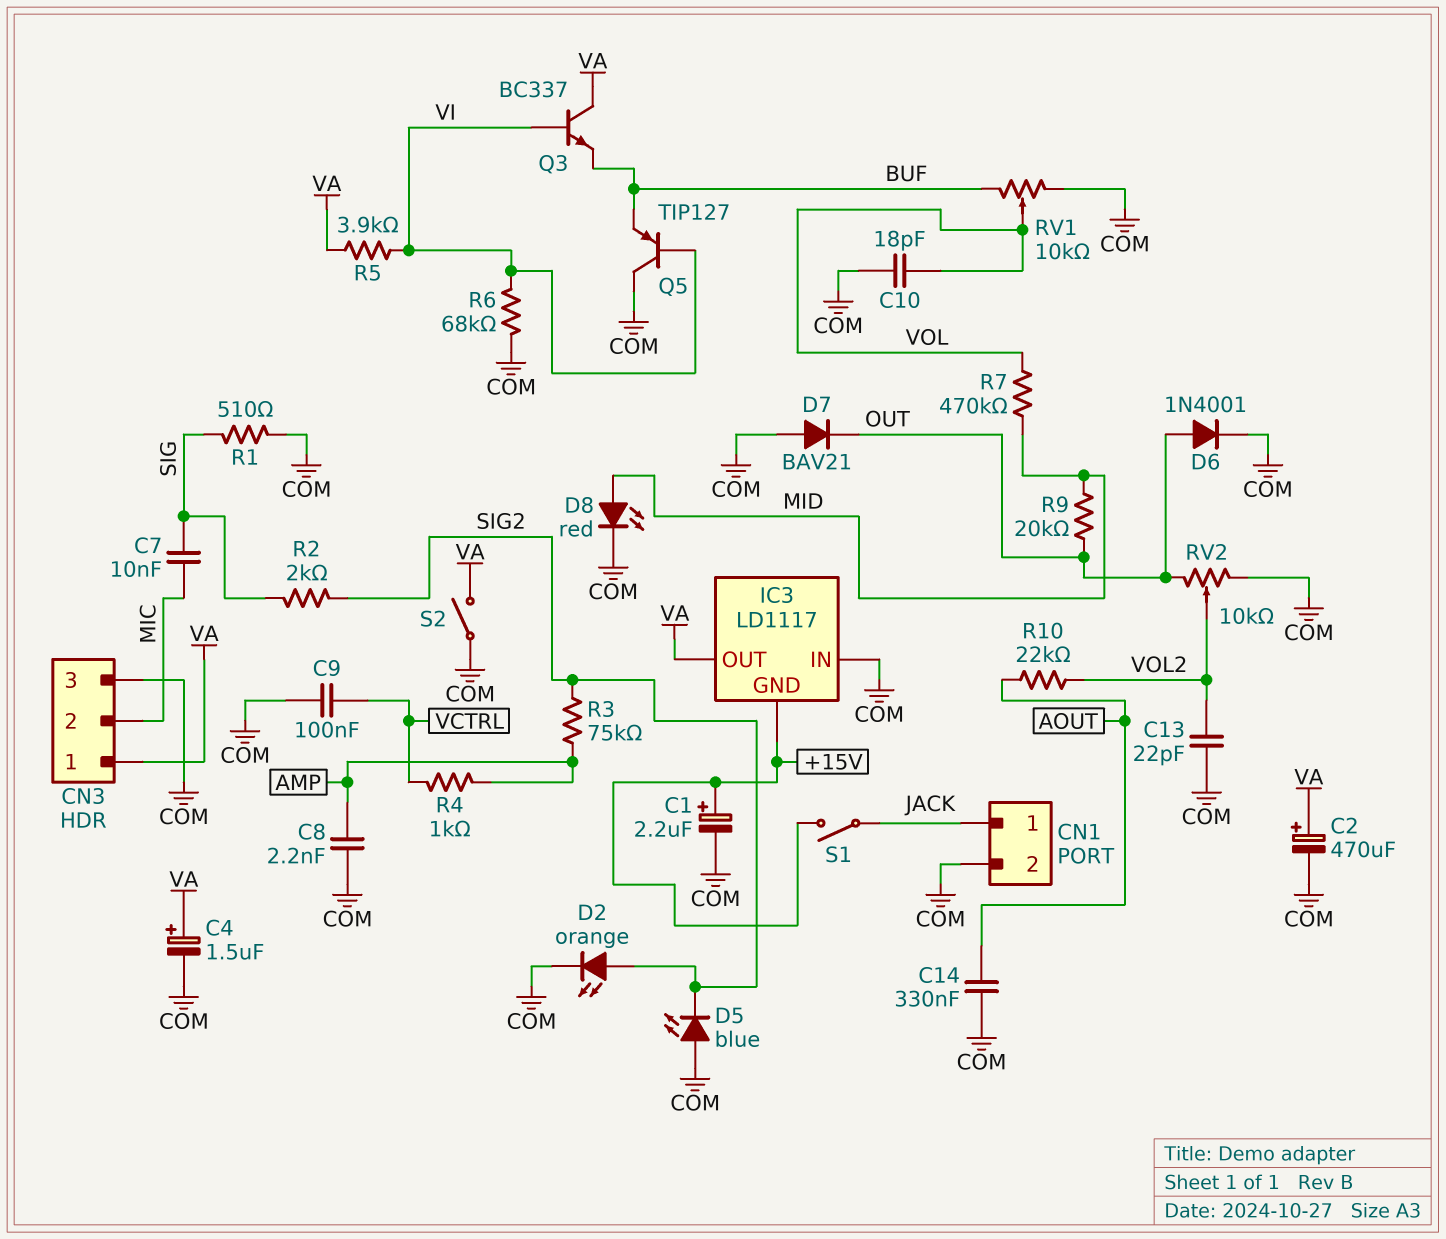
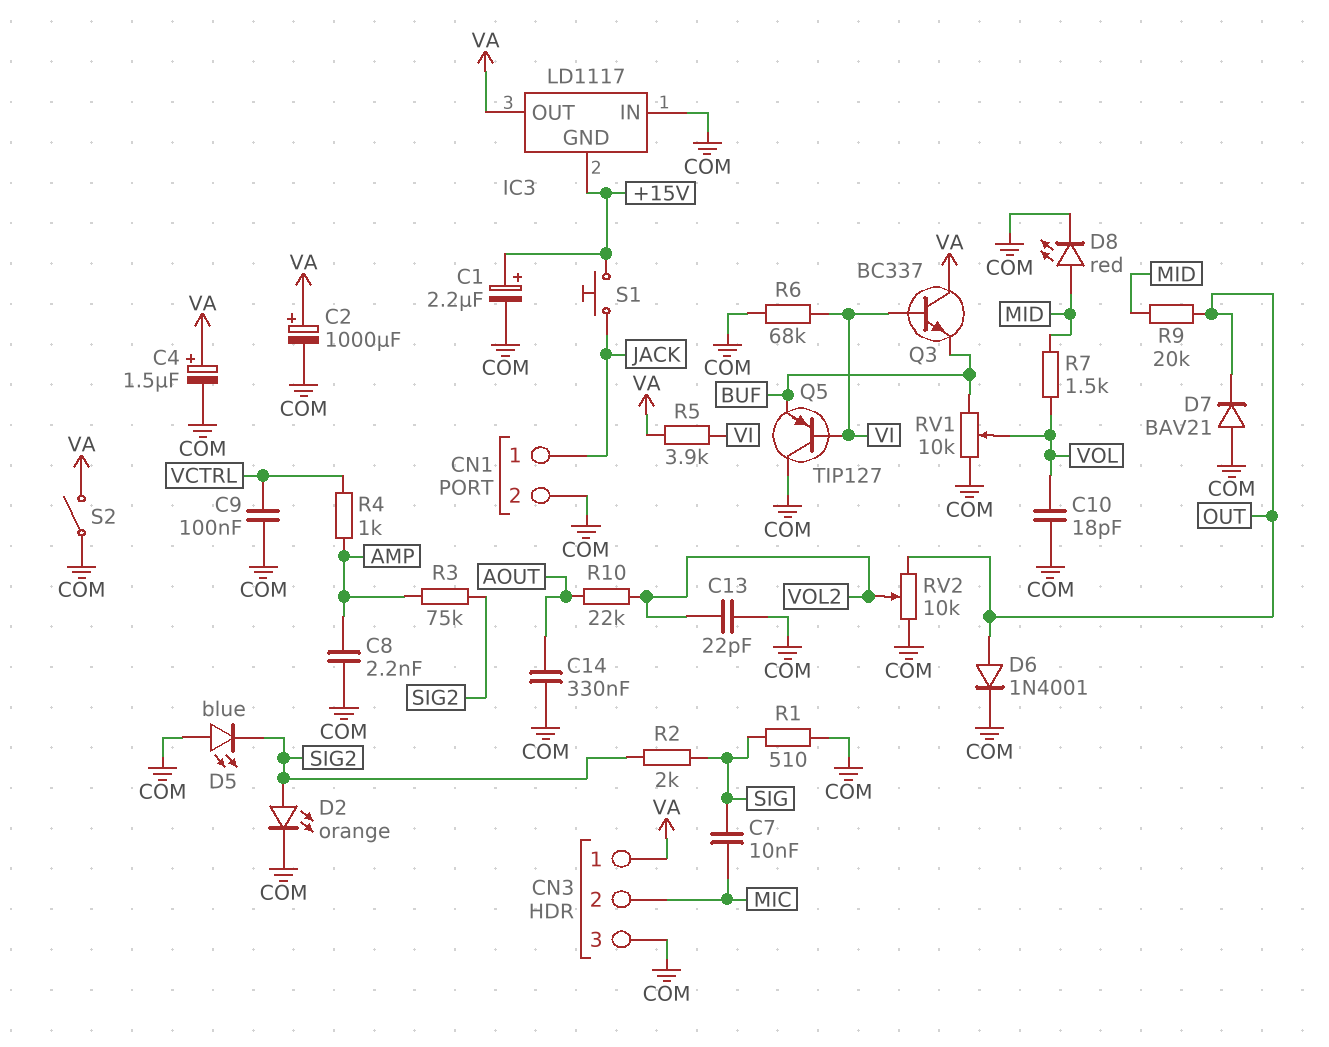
C2: 470uF (plus VA, minus COM) -> 1000uF (plus VA, minus COM)
R7: 470k (MID, VOL) -> 1.5k (MID, VOL)
S1: switch (+15V, JACK) -> button (+15V, JACK)

